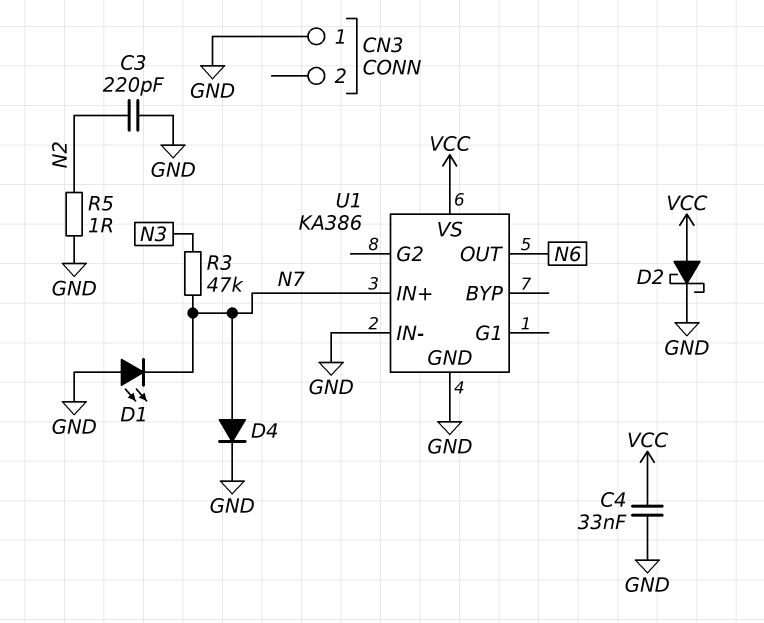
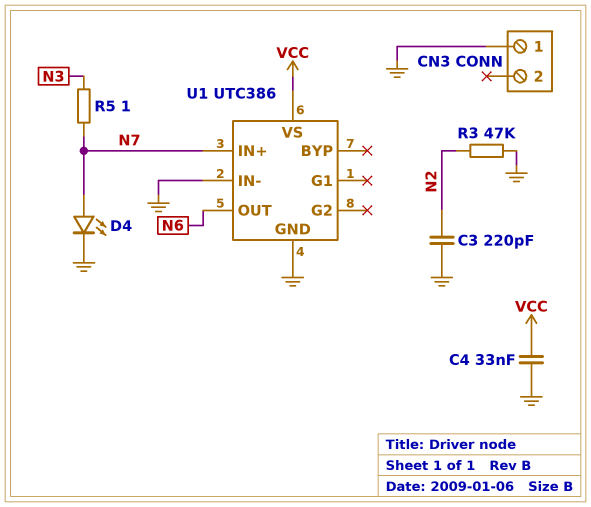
D1: LED (A GND, K N7) -> none
D2: schottky (A VCC, K GND) -> none
D4: diode (A N7, K GND) -> LED (A N7, K GND)
R3: 47k (N3, N7) -> 47k (GND, N2)
R5: 1 (GND, N2) -> 1 (N3, N7)
U1: KA386 -> UTC386

